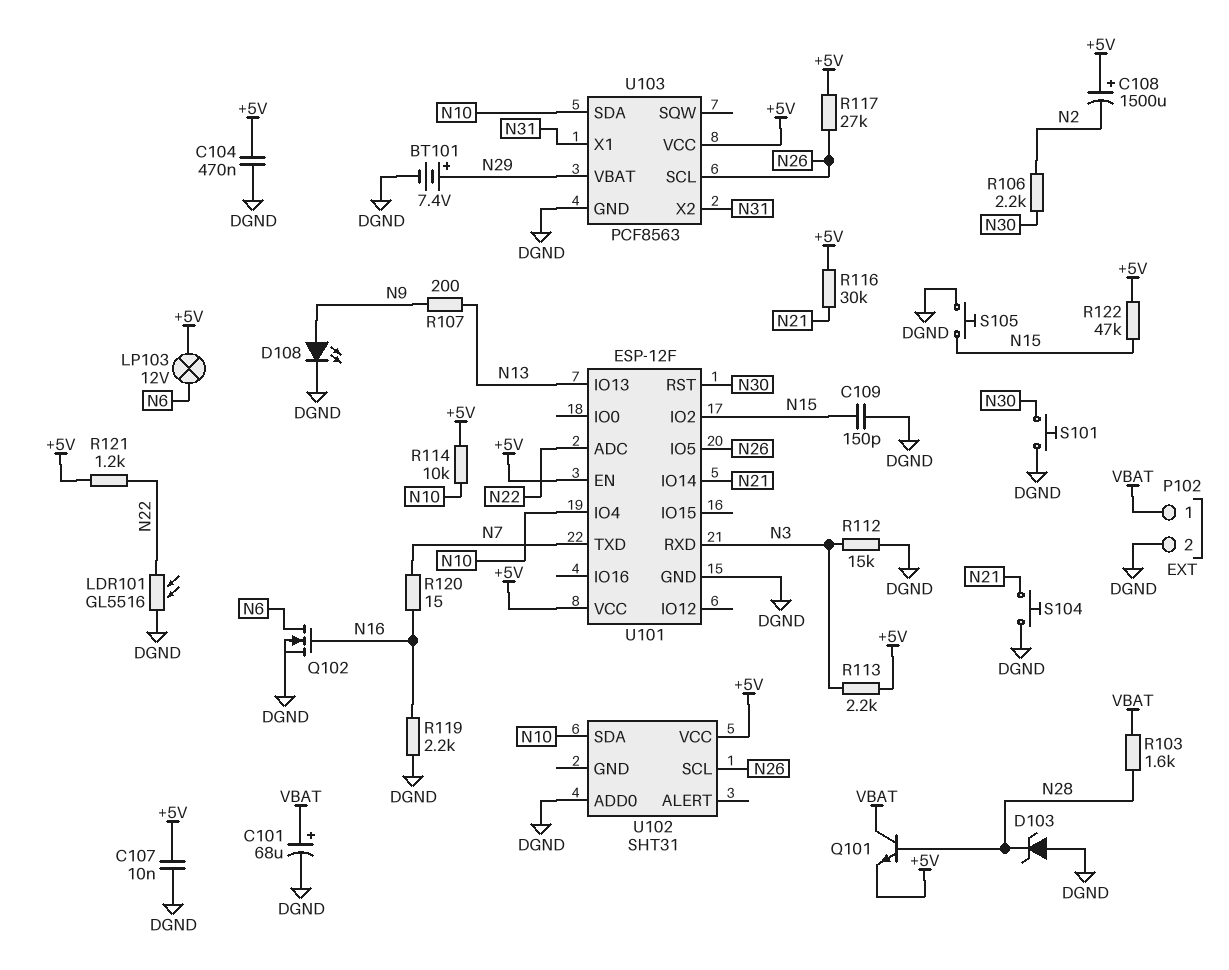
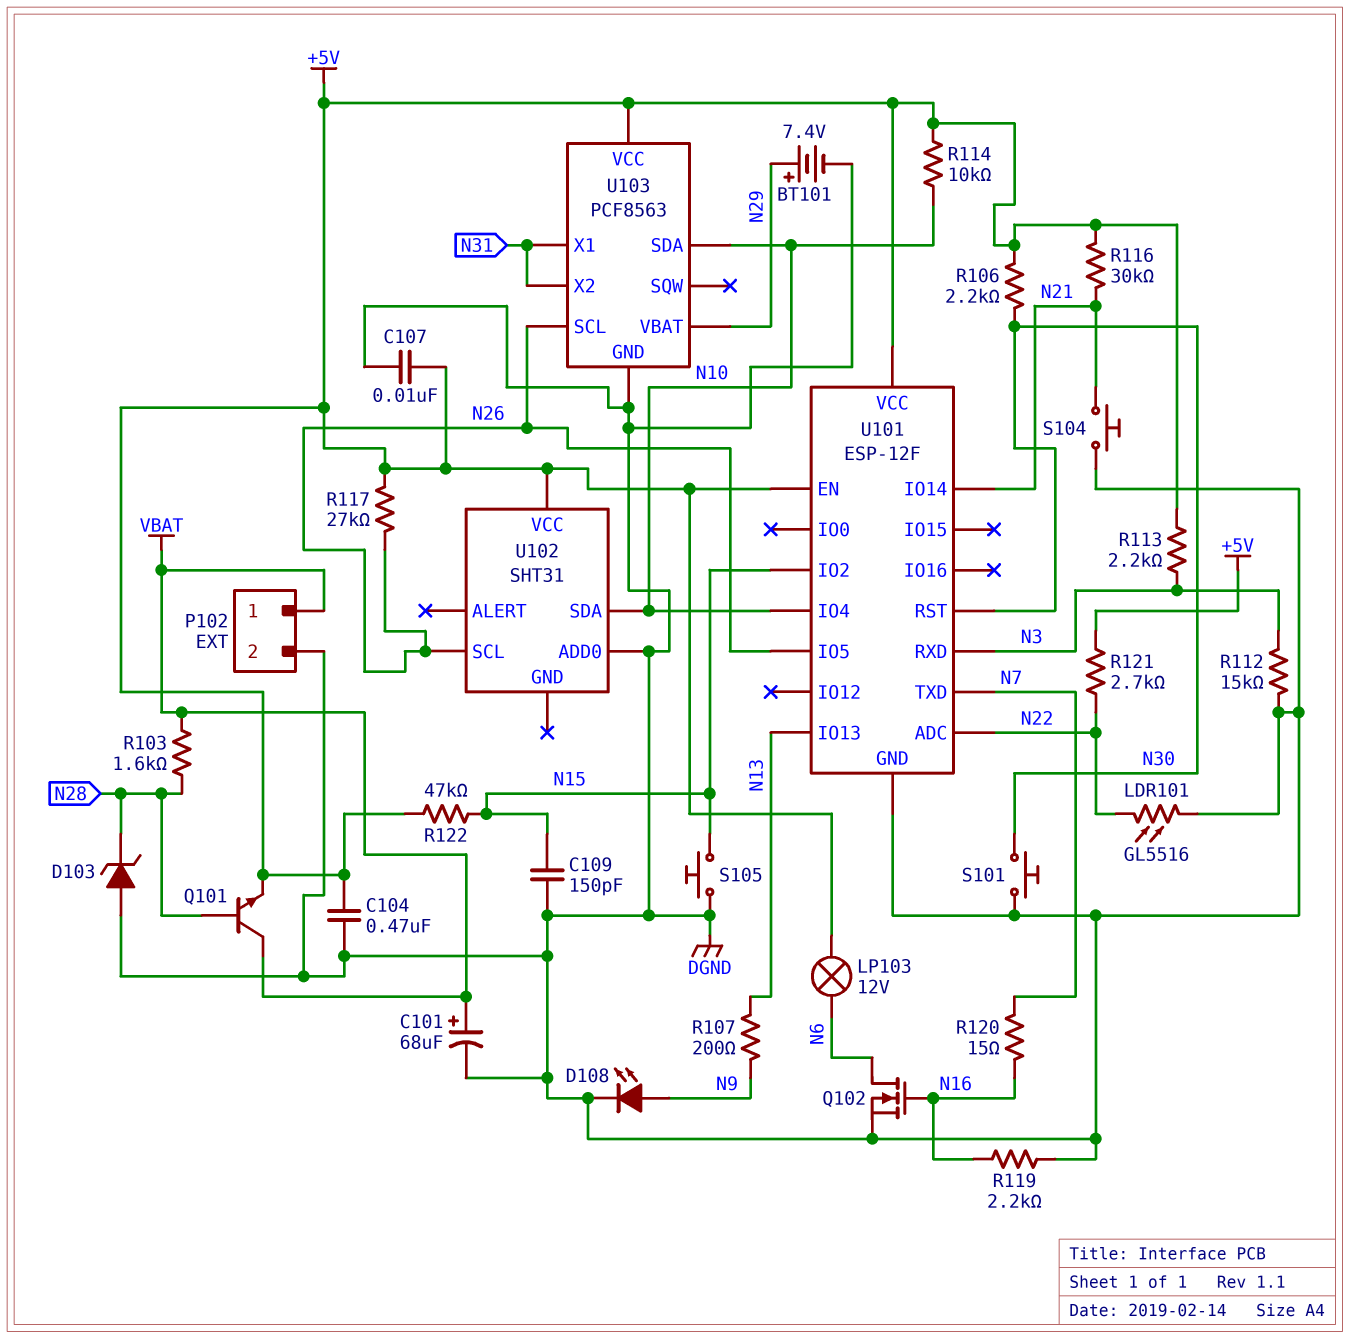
C108: 1500uF (plus +5V, minus N2) -> none
R106: 2.2k (N2, N30) -> 2.2k (+5V, N30)
R121: 1.2k (+5V, N22) -> 2.7k (+5V, N22)

